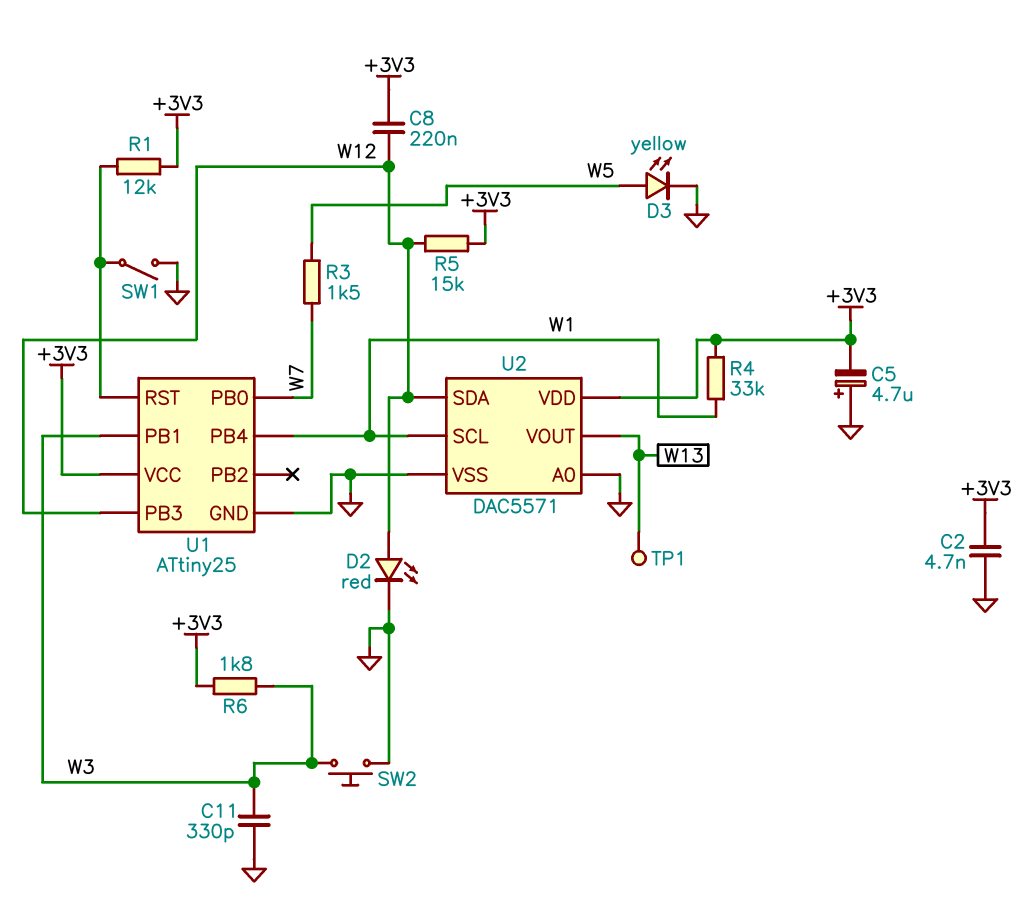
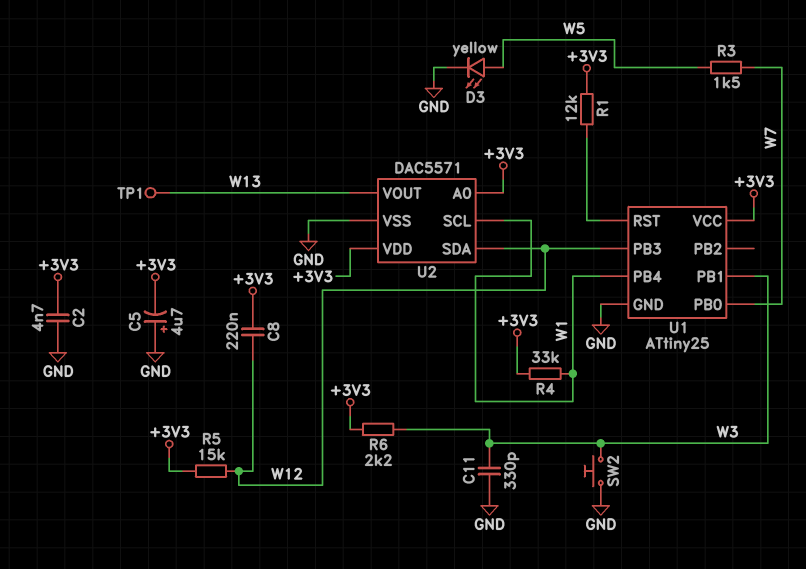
D2: LED red (A W12, K GND) -> none
R6: 1.8k (+3V3, W3) -> 2.2k (+3V3, W3)
SW1: switch (GND, U1/RST) -> none
U2 pin A0: GND -> +3V3

